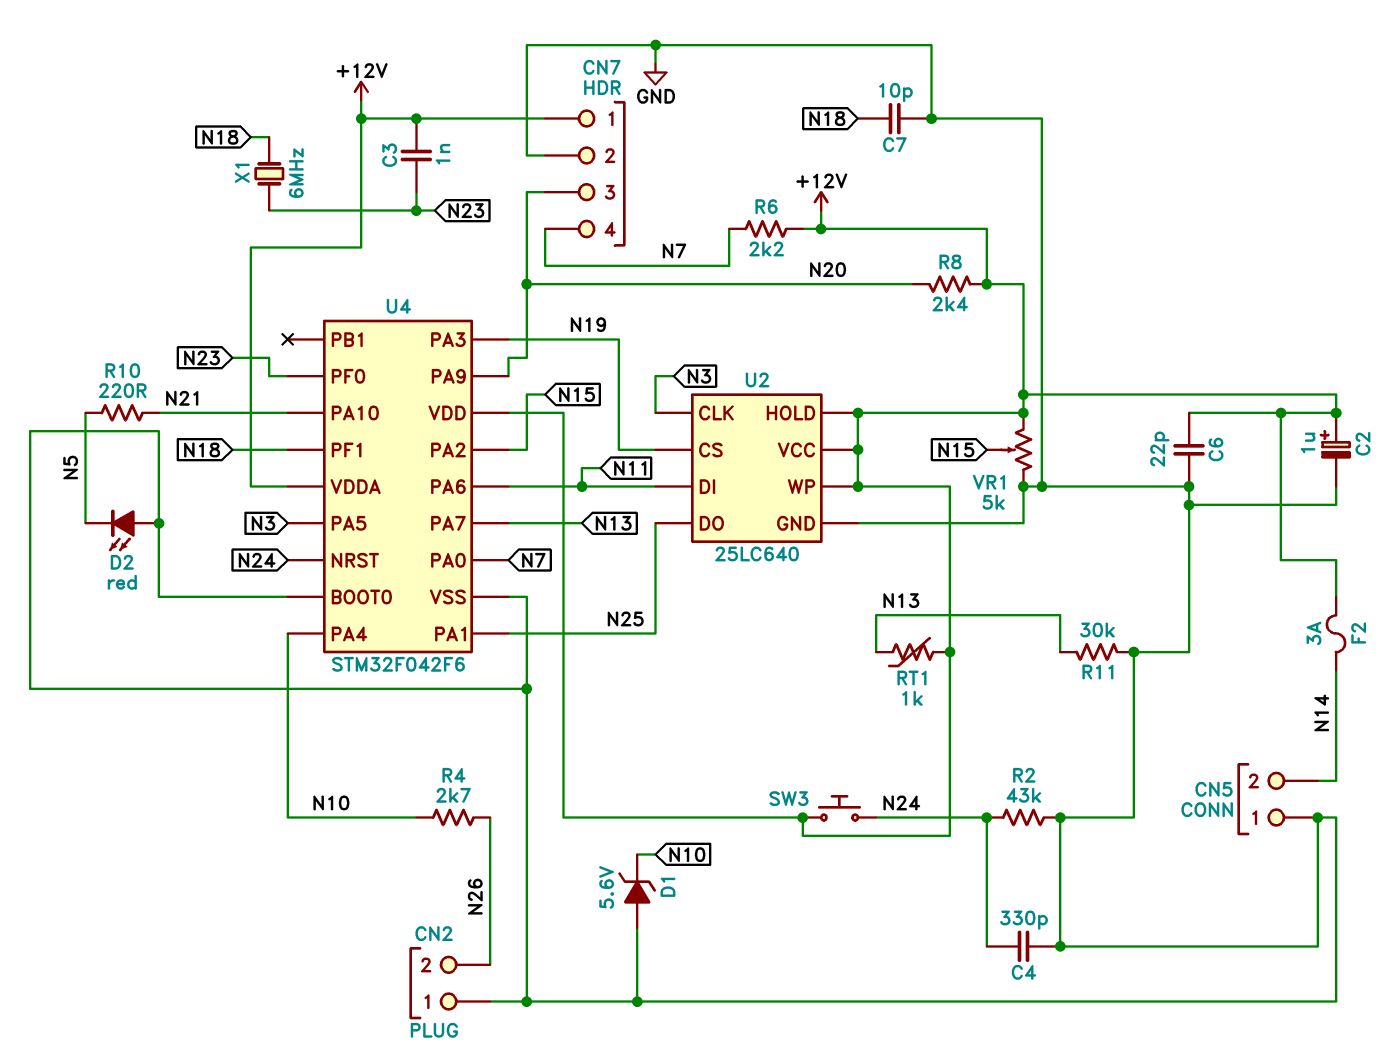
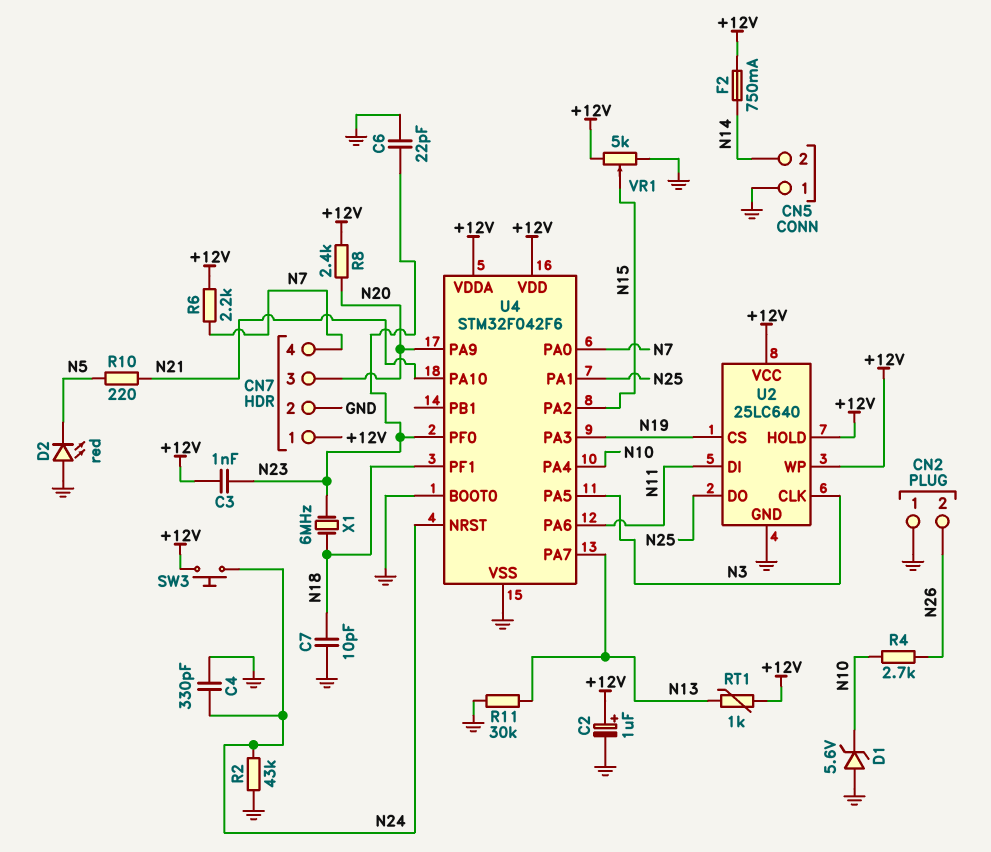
C6: 22pF (+12V, GND) -> 22pF (GND, N23)
F2: 3A (+12V, N14) -> 750mA (+12V, N14)

